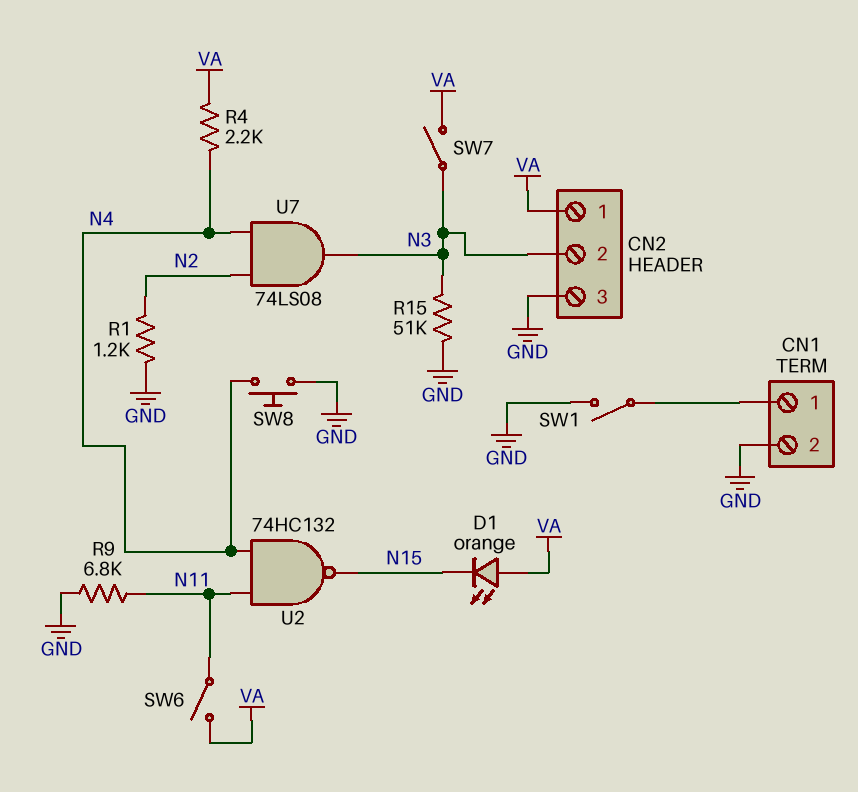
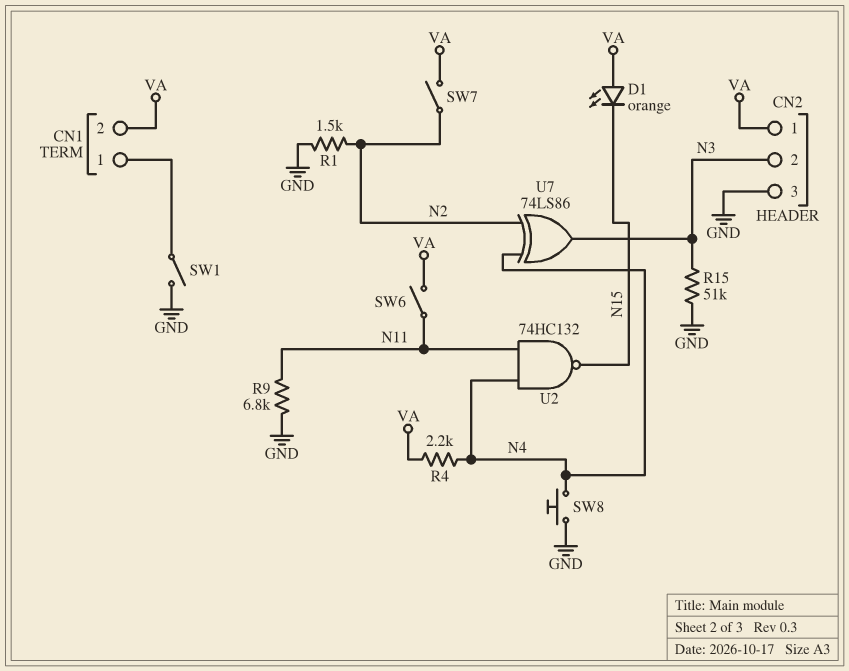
CN1 pin 2: GND -> VA
R1: 1.2k (GND, N2) -> 1.5k (GND, N2)
SW7: switch (N3, VA) -> switch (N2, VA)
U7: AND 74LS08 (in N2, in N4, out N3) -> XOR 74LS86 (in N2, in N4, out N3)

